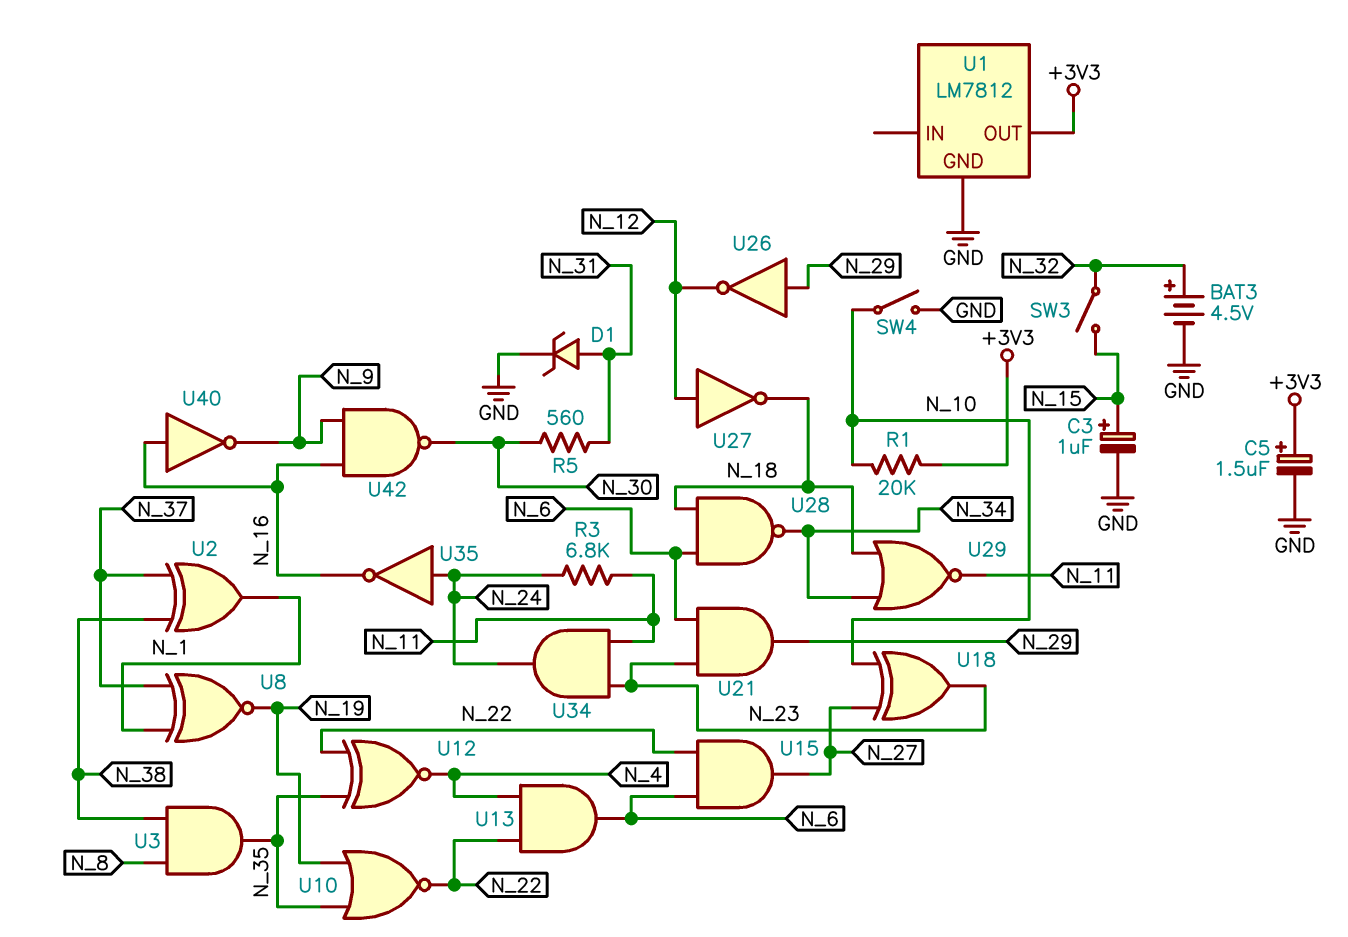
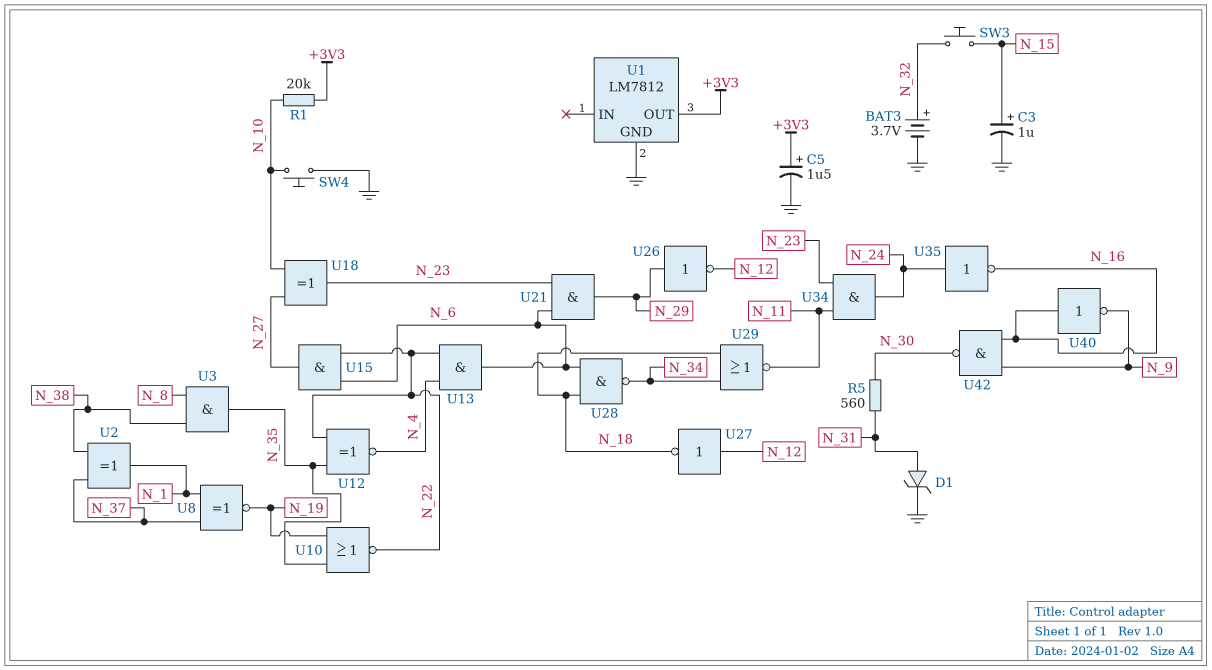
BAT3: 4.5V (plus N_32, minus GND) -> 3.7V (plus N_32, minus GND)
R3: 6.8k (N_11, N_24) -> none
SW3: switch (N_15, N_32) -> button (N_15, N_32)
SW4: switch (GND, N_10) -> button (GND, N_10)

